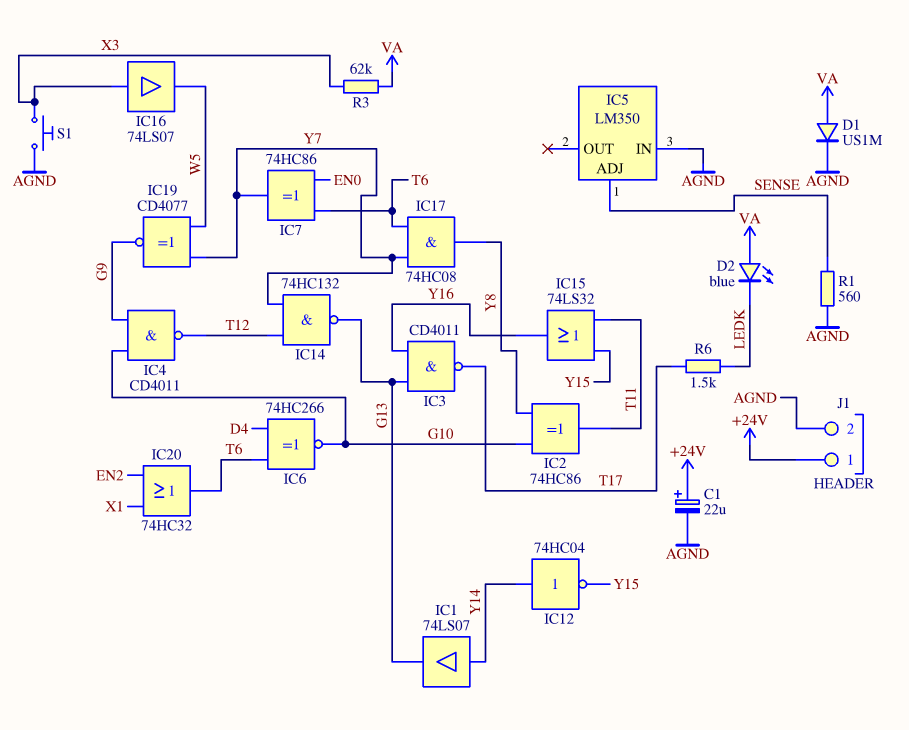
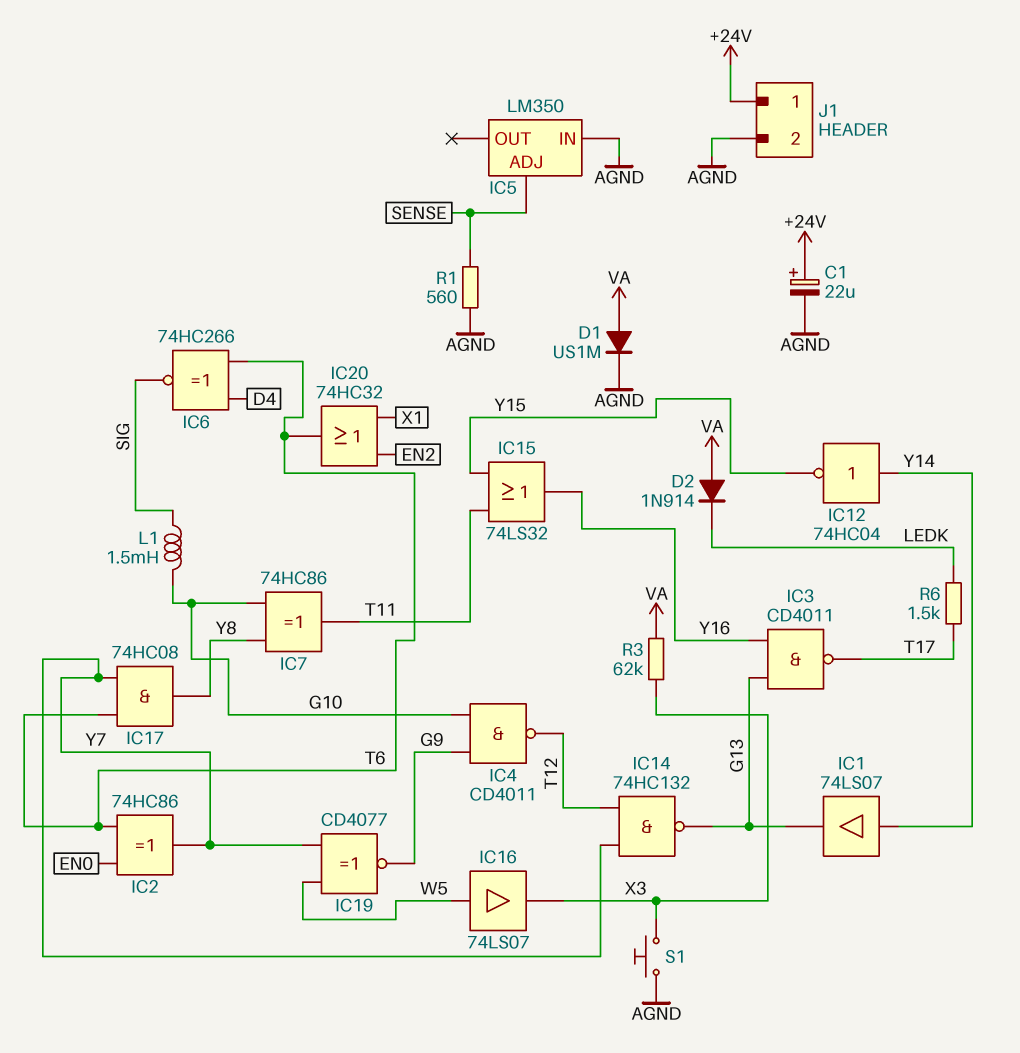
D2: LED blue (A VA, K LEDK) -> diode 1N914 (A VA, K LEDK)
IC2: XOR 74HC86 (in G10, in Y8, out T11) -> XOR 74HC86 (in EN0, in T6, out Y7)
IC6: XNOR 74HC266 (in D4, in T6, out G10) -> XNOR 74HC266 (in D4, in T6, out SIG)
IC7: XOR 74HC86 (in EN0, in T6, out Y7) -> XOR 74HC86 (in G10, in Y8, out T11)
IC16: buffer 74LS07 (in X3, out W5) -> buffer 74LS07 (in W5, out X3)
L1: none -> 1.5mH (G10, SIG)

